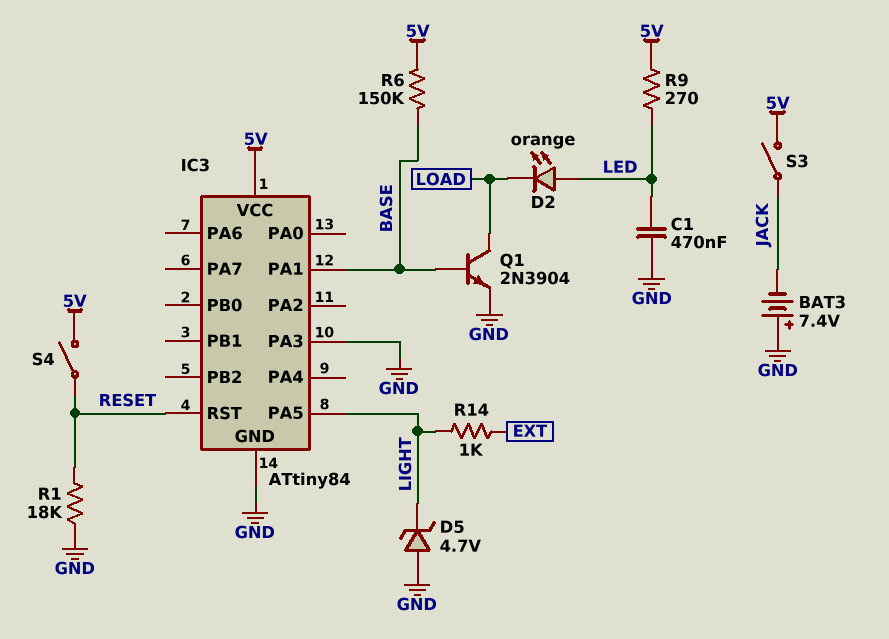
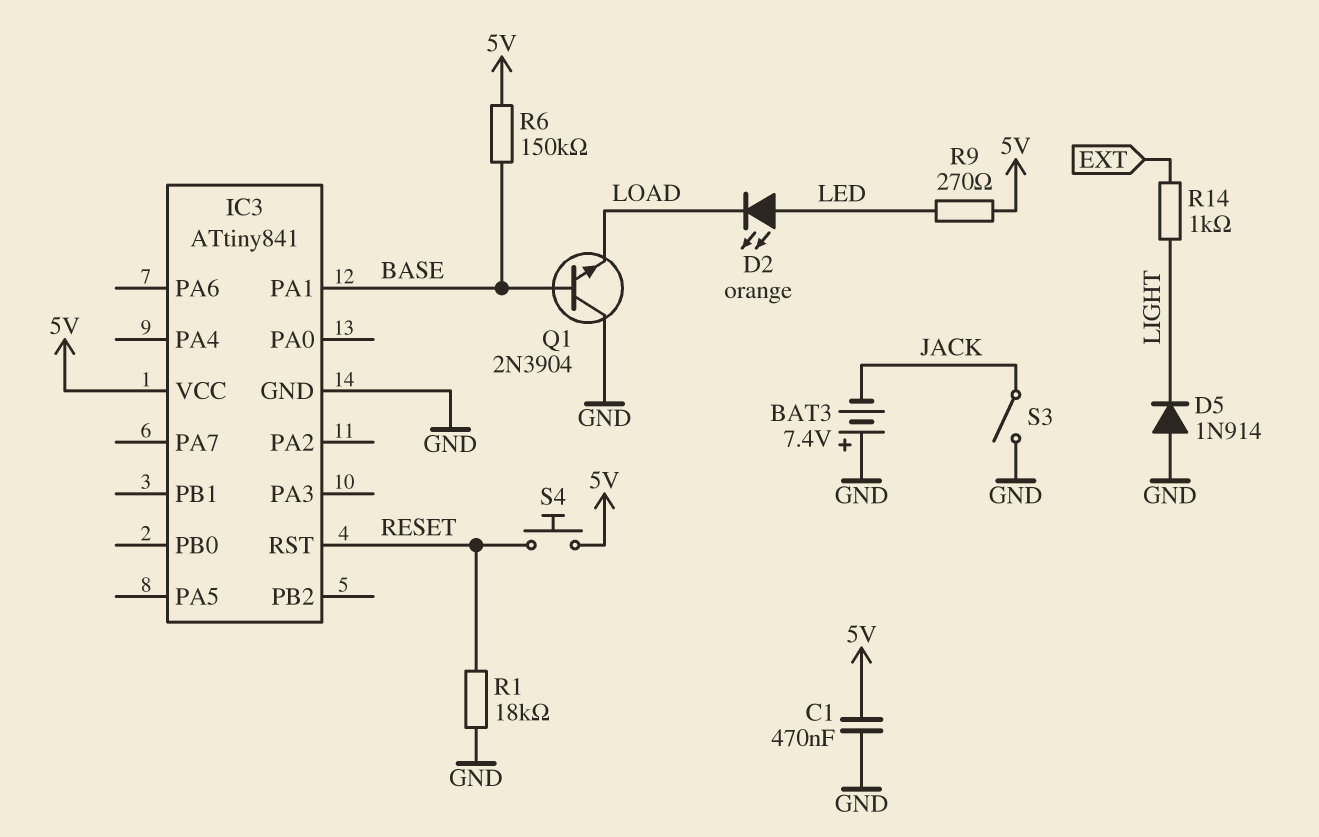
C1: 470nF (GND, LED) -> 470nF (5V, GND)
D5: zener 4.7V (A GND, K LIGHT) -> diode 1N914 (A GND, K LIGHT)
IC3: ATtiny84 -> ATtiny841
IC3 pin PA3: GND -> none
IC3 pin PA5: LIGHT -> none
Q1: NPN 2N3904 (B BASE, C LOAD, E GND) -> NPN 2N3904 (B BASE, C GND, E LOAD)
S3: switch (5V, JACK) -> switch (GND, JACK)
S4: switch (5V, RESET) -> button (5V, RESET)

